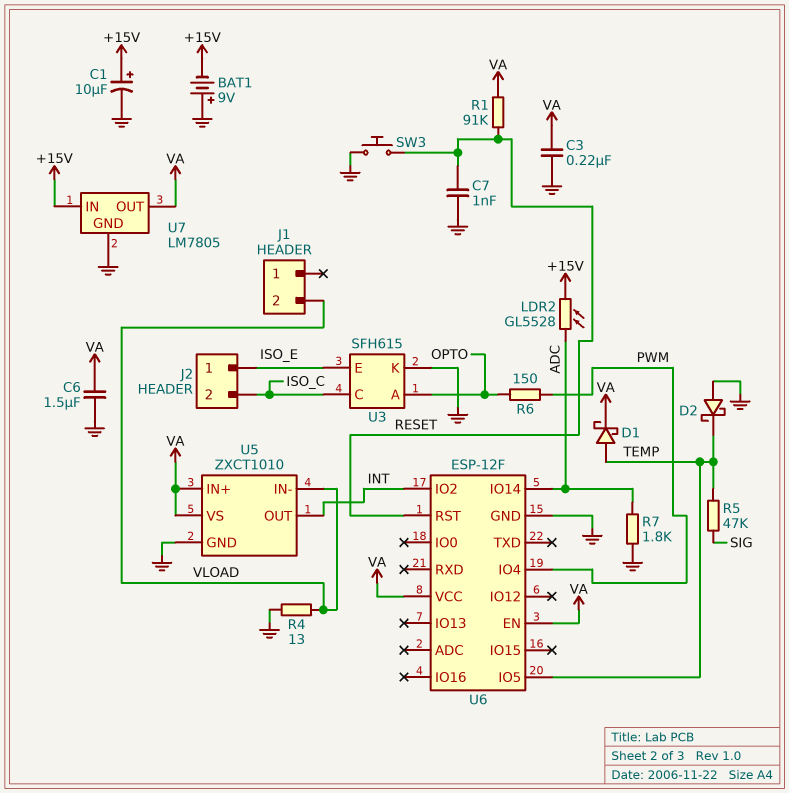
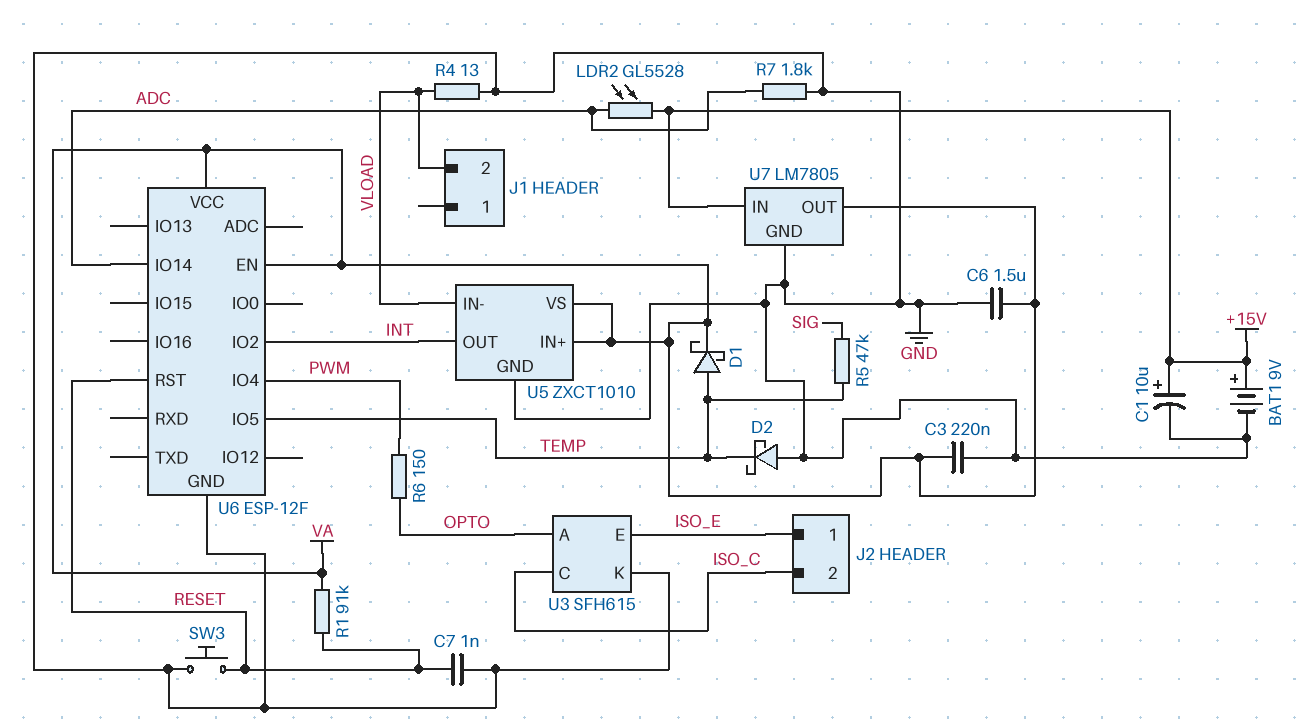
BAT1: 9V (plus GND, minus +15V) -> 9V (plus +15V, minus GND)

